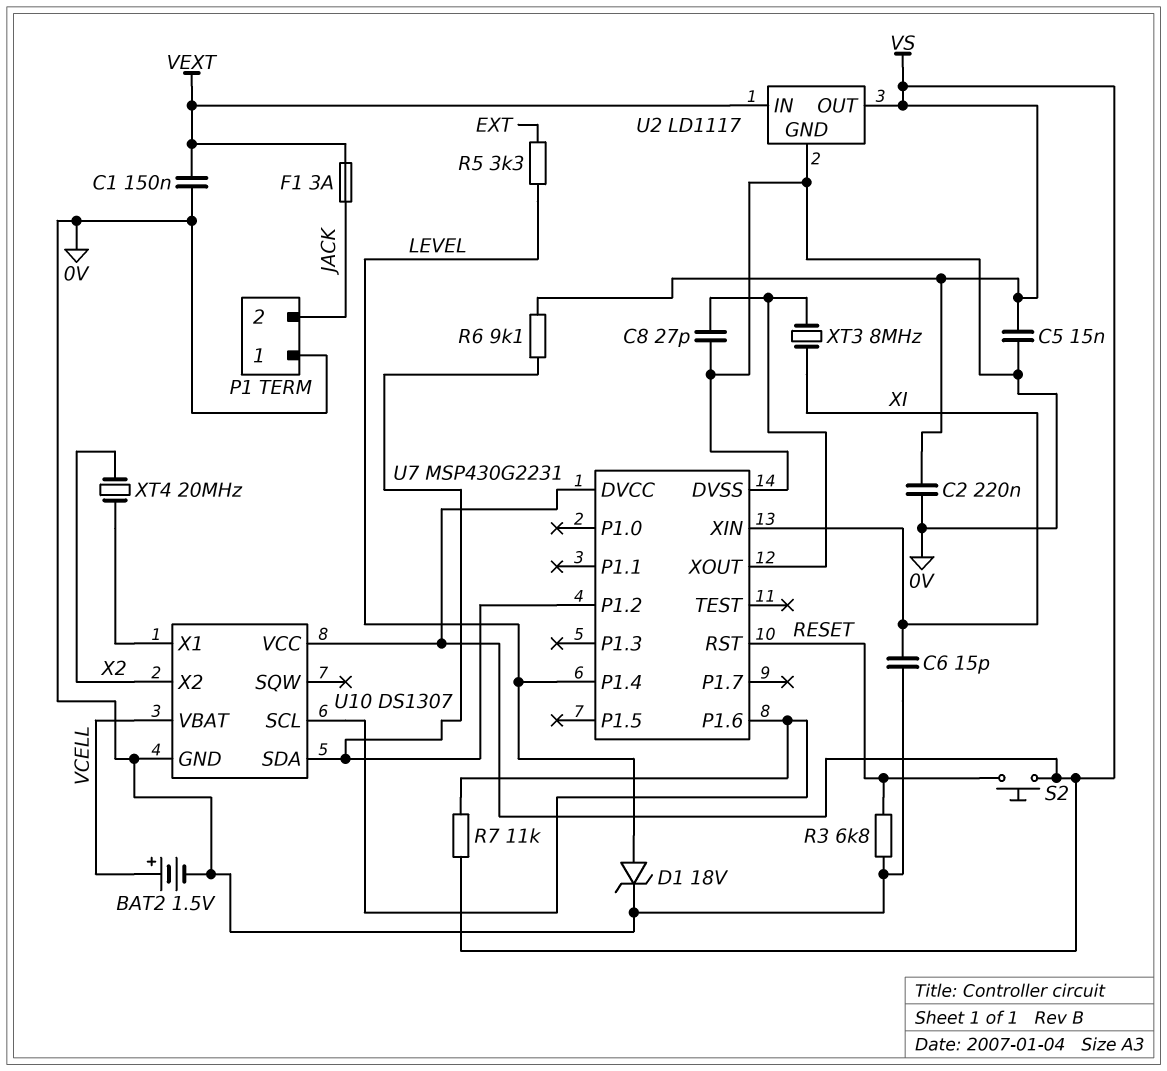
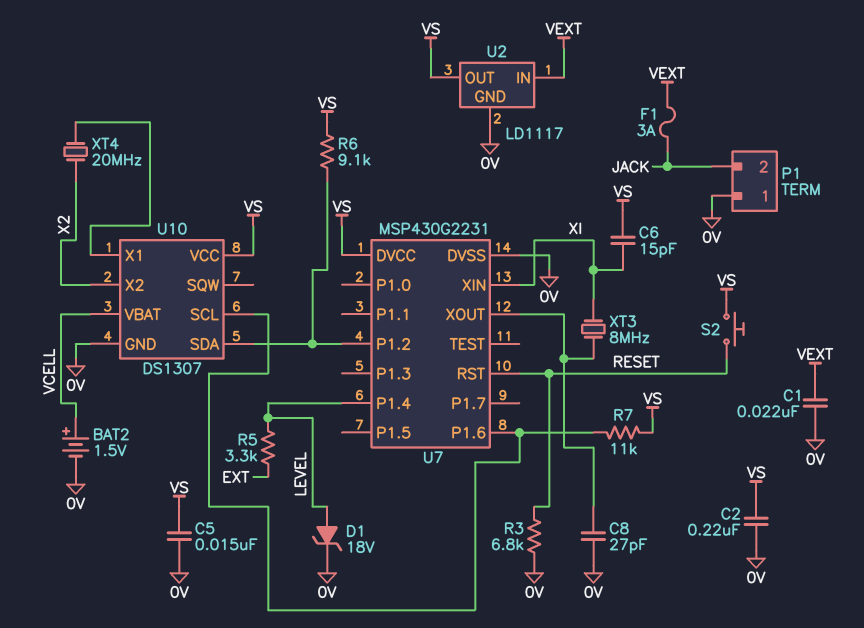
C1: 150nF (0V, VEXT) -> 22nF (0V, VEXT)
C6: 15pF (0V, XI) -> 15pF (VS, XI)

